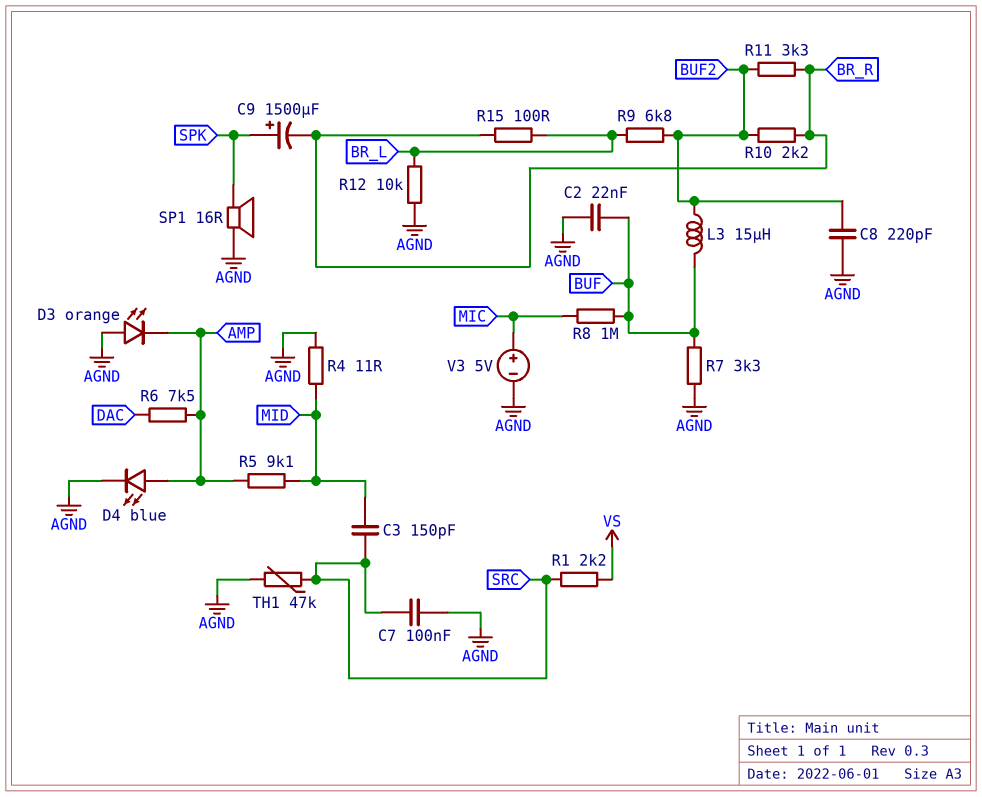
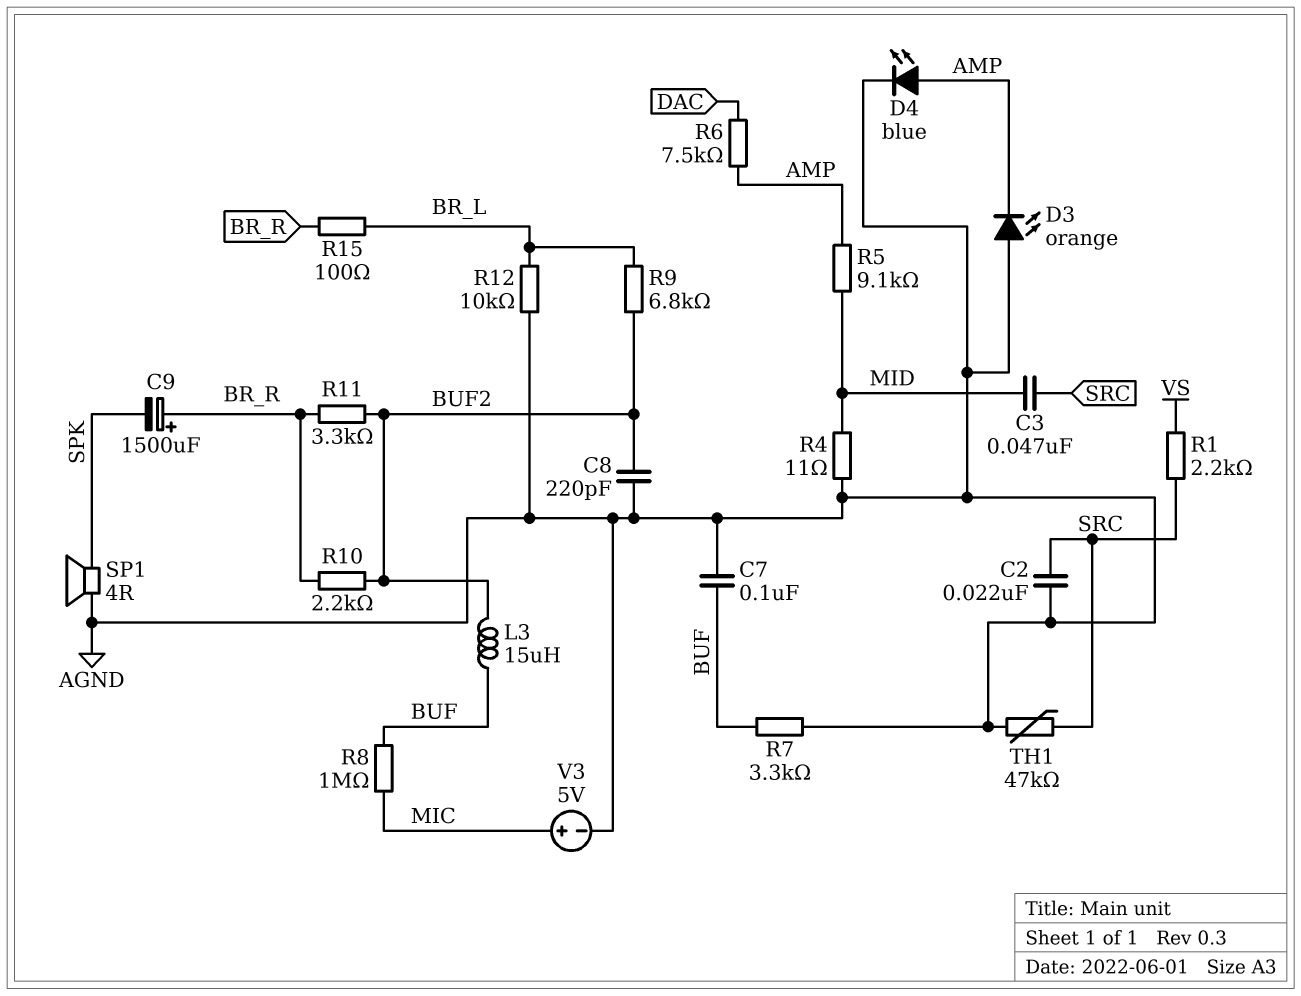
C2: 22nF (AGND, BUF) -> 22nF (AGND, SRC)
C3: 150pF (MID, SRC) -> 47nF (MID, SRC)
C7: 100nF (AGND, SRC) -> 100nF (AGND, BUF)
C9: 1500uF (plus SPK, minus BR_R) -> 1500uF (plus BR_R, minus SPK)
SP1: speaker 16R (AGND, SPK) -> speaker 4R (AGND, SPK)

